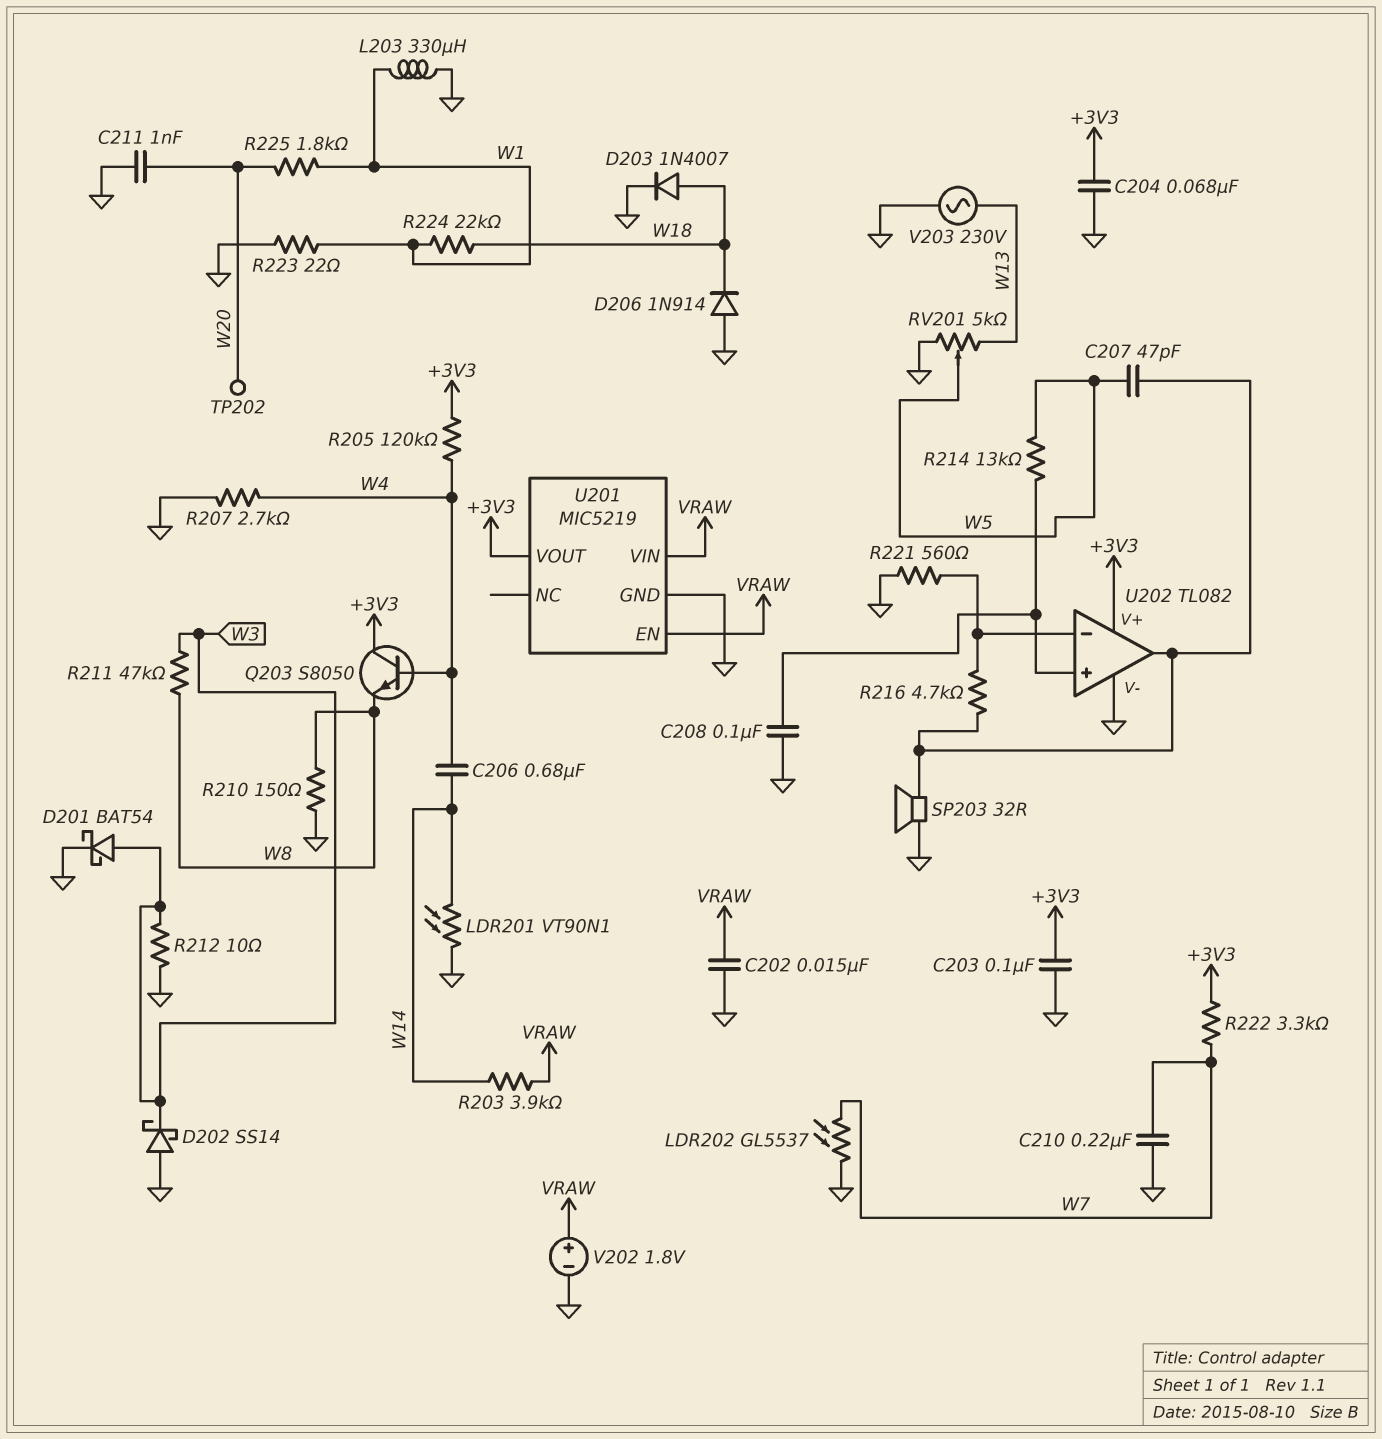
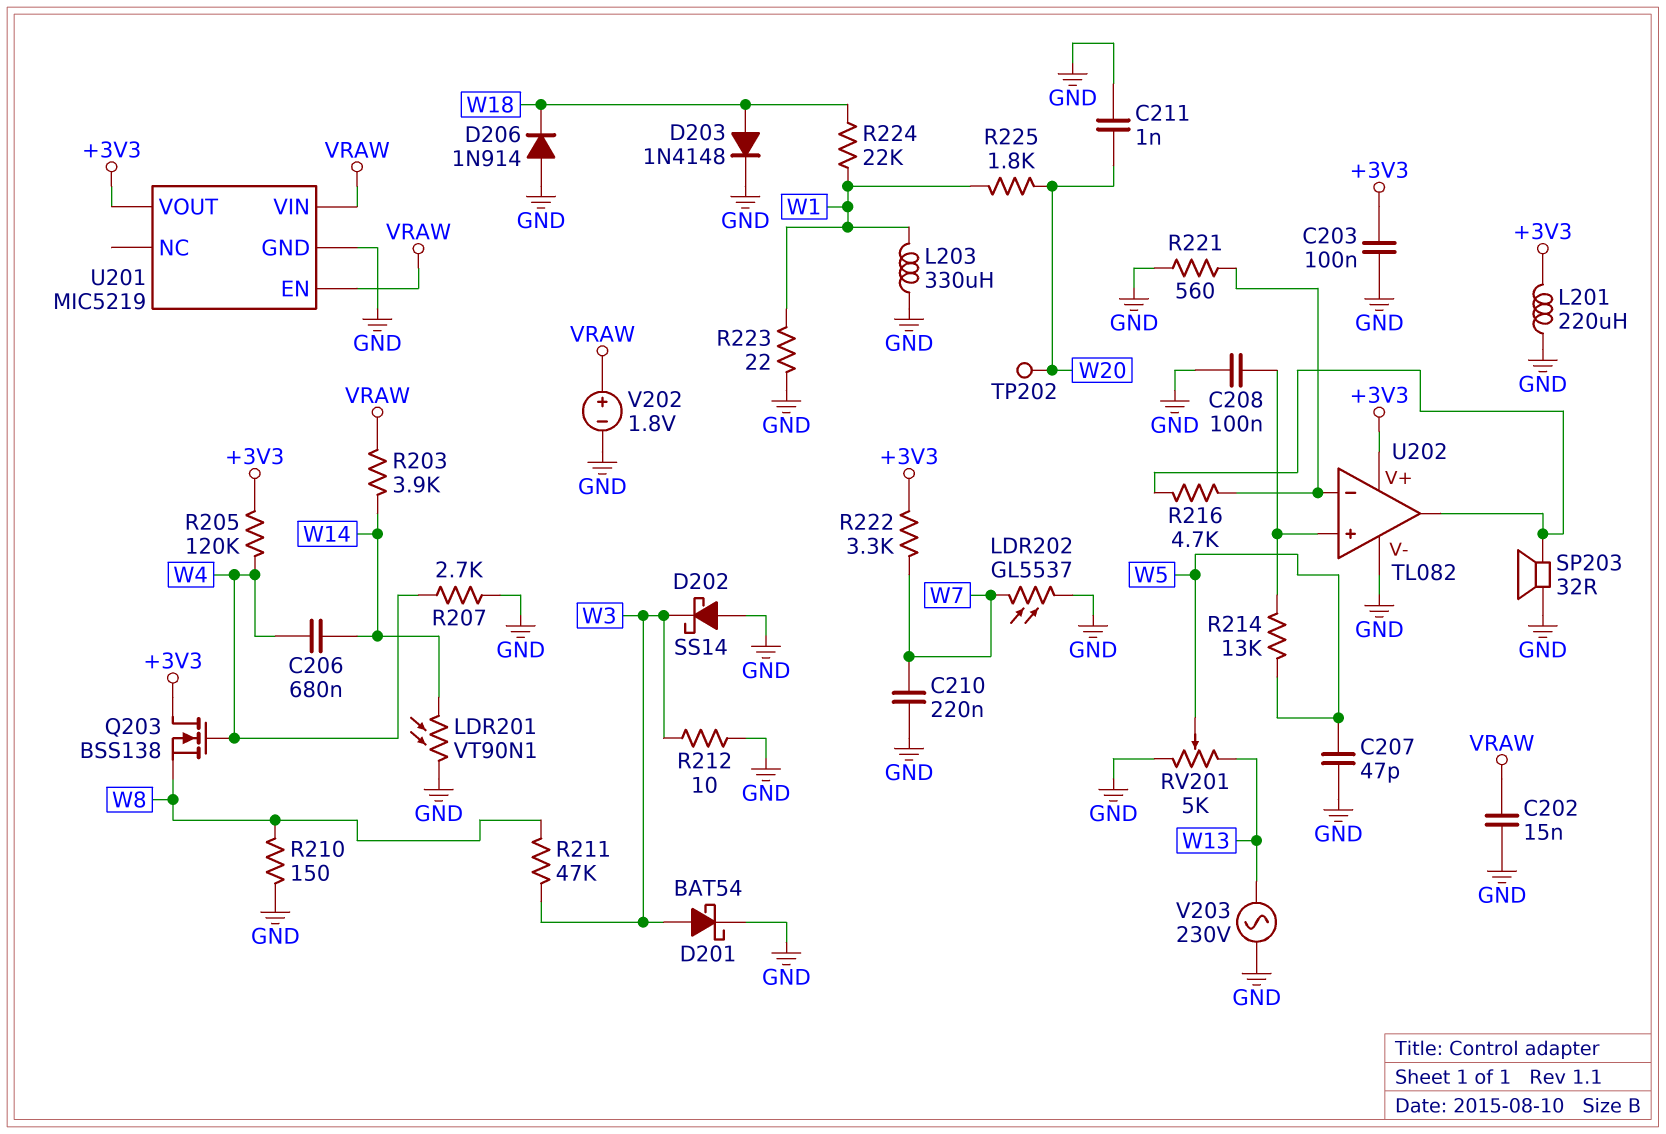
C204: 68nF (+3V3, GND) -> none
C207: 47pF (U202/out, W5) -> 47pF (GND, W5)
D203: diode 1N4007 (A W18, K GND) -> diode 1N4148 (A W18, K GND)
L201: none -> 220uH (+3V3, GND)
Q203: NPN S8050 (B W4, C +3V3, E W8) -> NMOS BSS138 (G W4, D +3V3, S W8)

